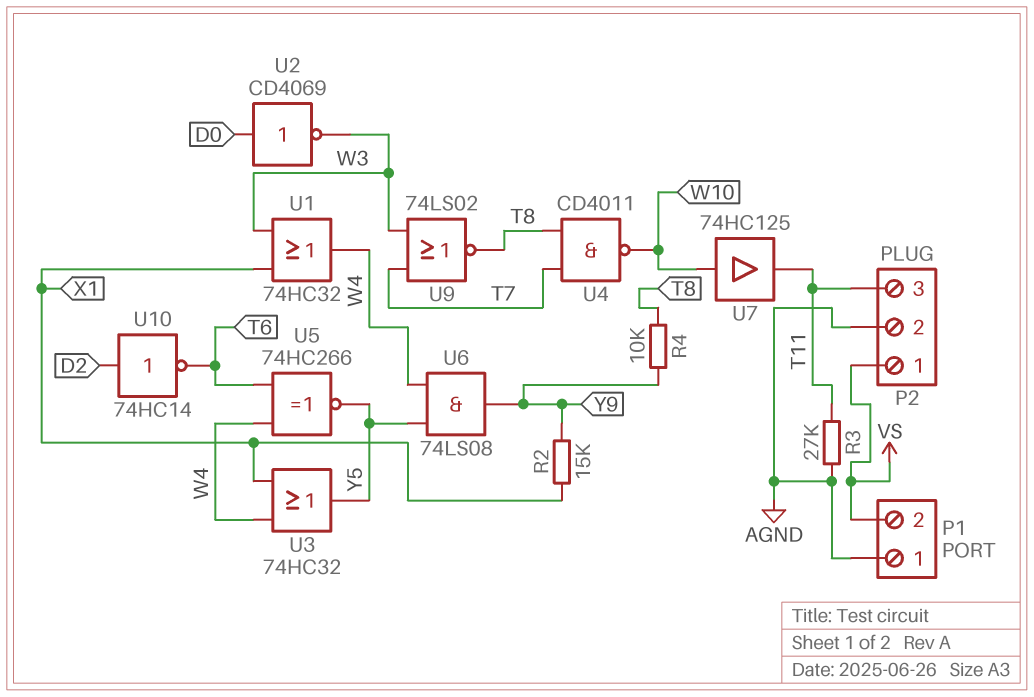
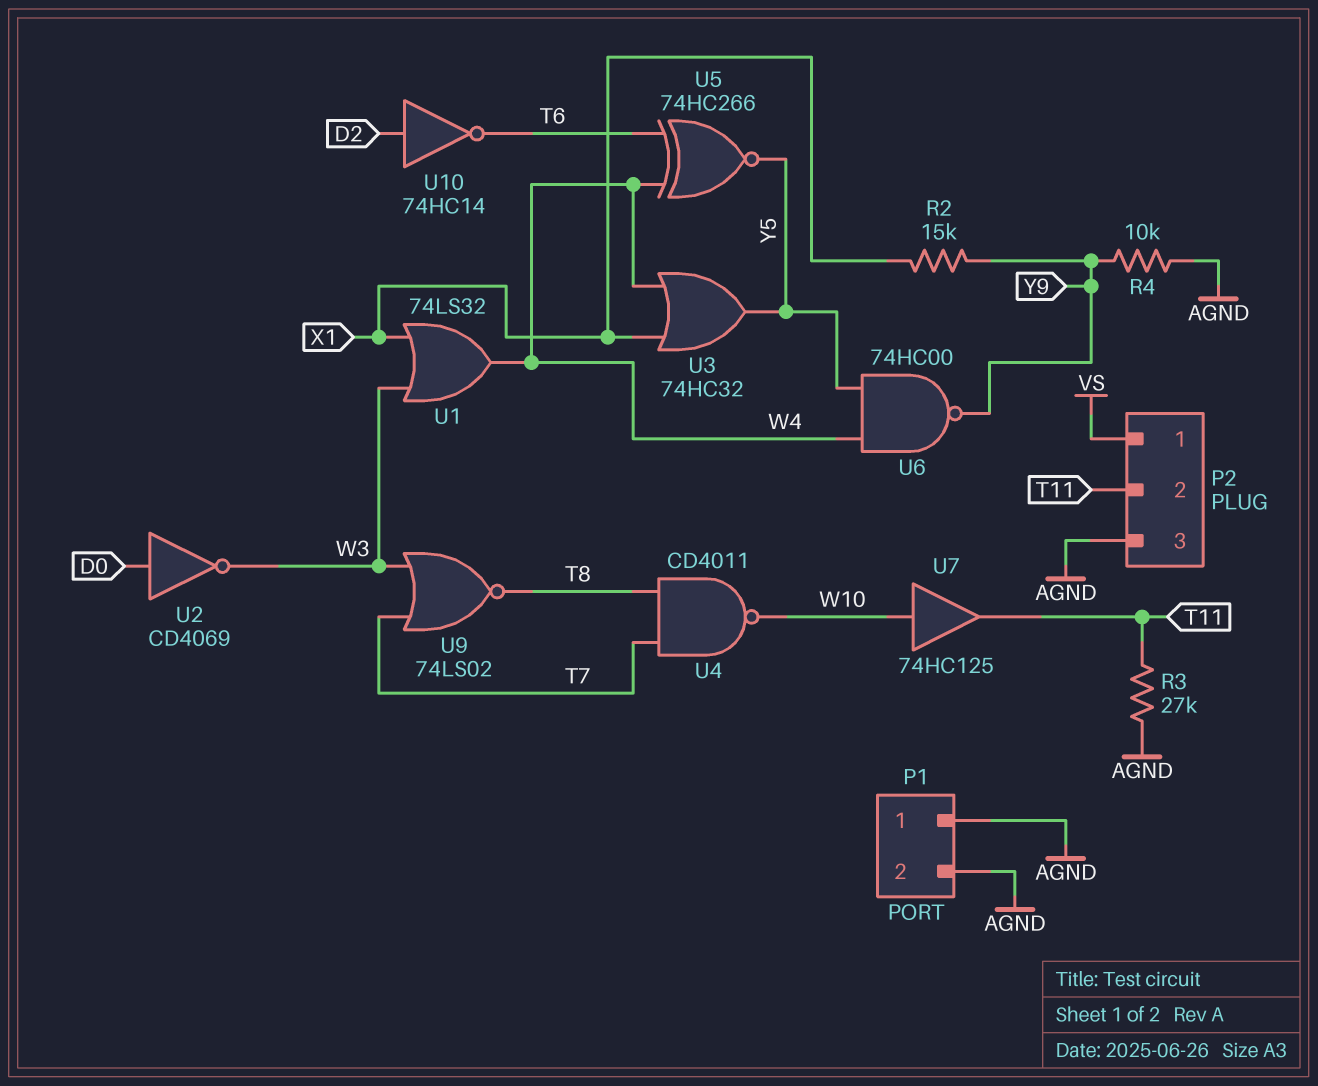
P1 pin 2: VS -> AGND
P2 pin 2: AGND -> T11
P2 pin 3: T11 -> AGND
R4: 10k (T8, Y9) -> 10k (AGND, Y9)
U1: OR 74HC32 (in W3, in X1, out W4) -> OR 74LS32 (in W3, in X1, out W4)
U6: AND 74LS08 (in W4, in Y5, out Y9) -> NAND 74HC00 (in W4, in Y5, out Y9)

